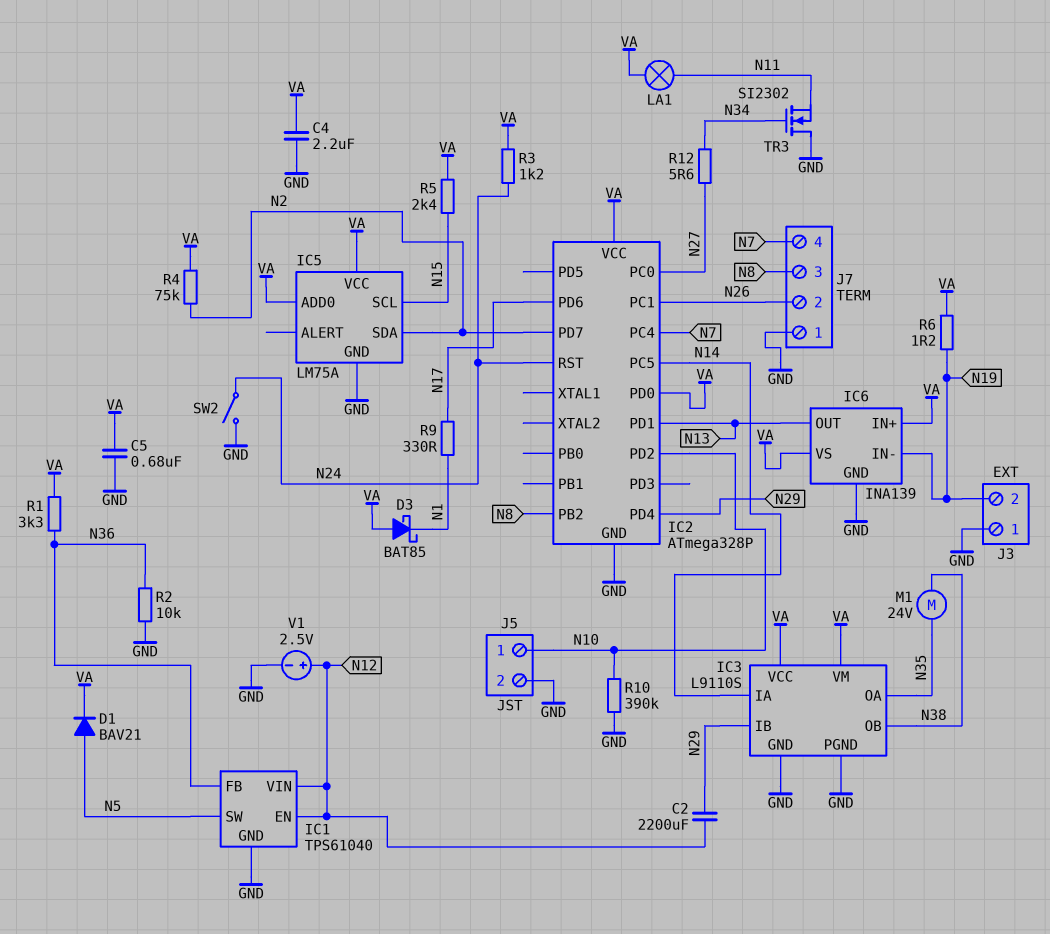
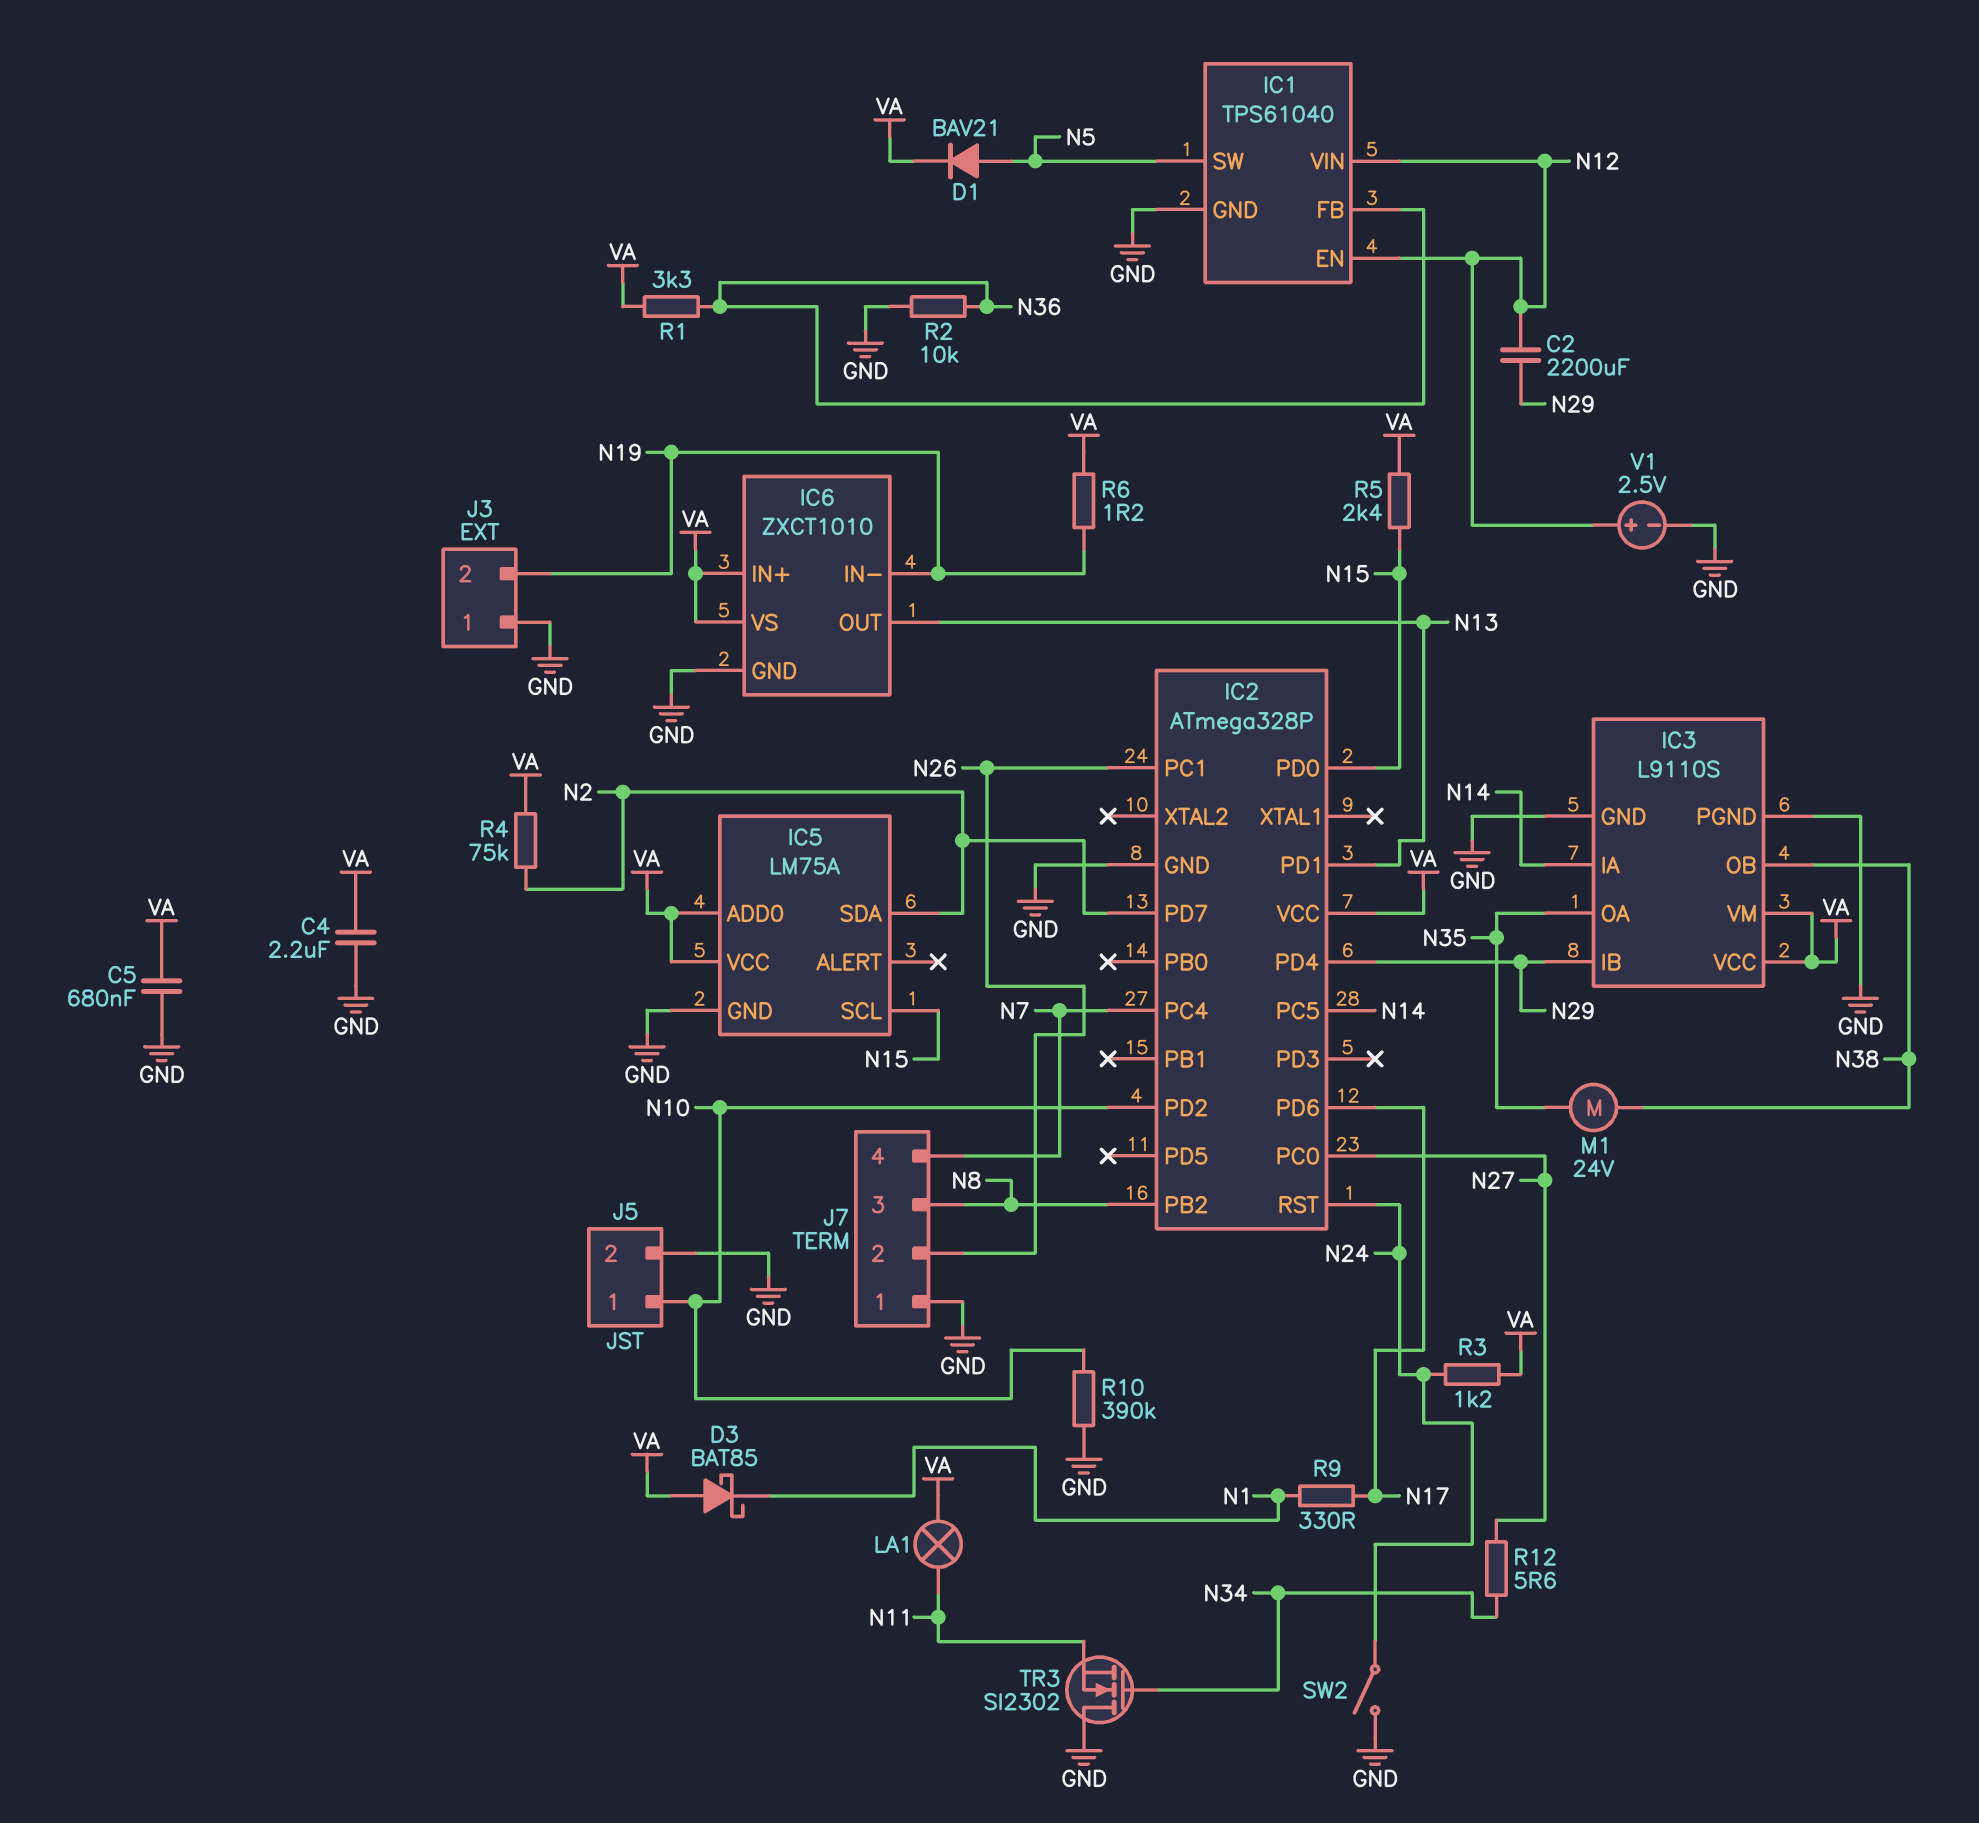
IC2 pin PD0: VA -> N15
IC6: INA139 -> ZXCT1010

